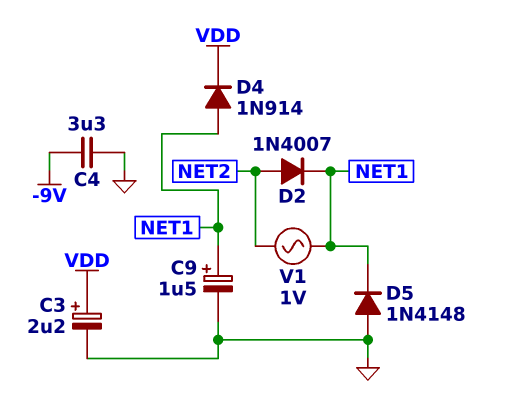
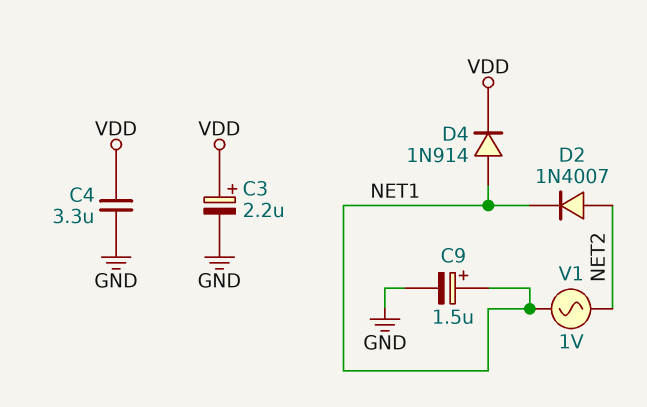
C4: 3.3uF (-9V, GND) -> 3.3uF (GND, VDD)
D5: diode 1N4148 (A GND, K NET1) -> none

